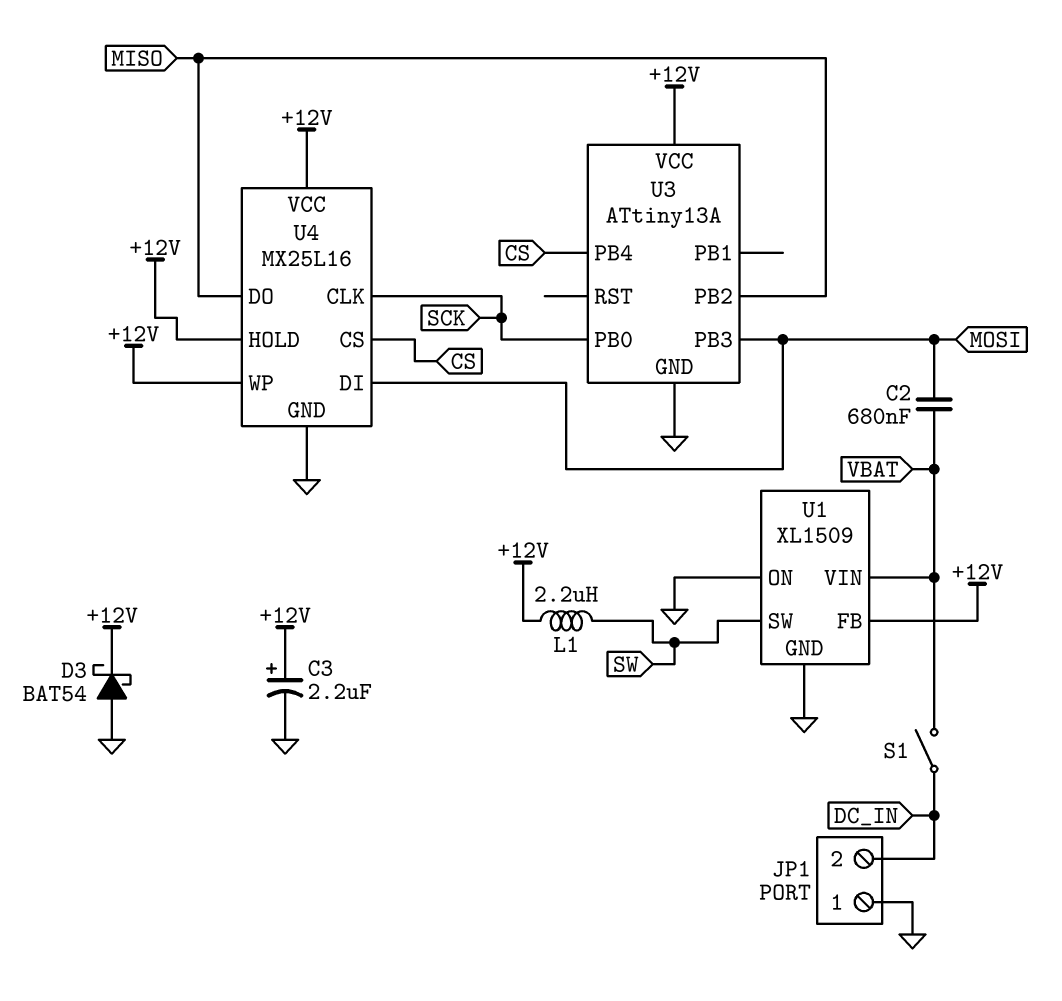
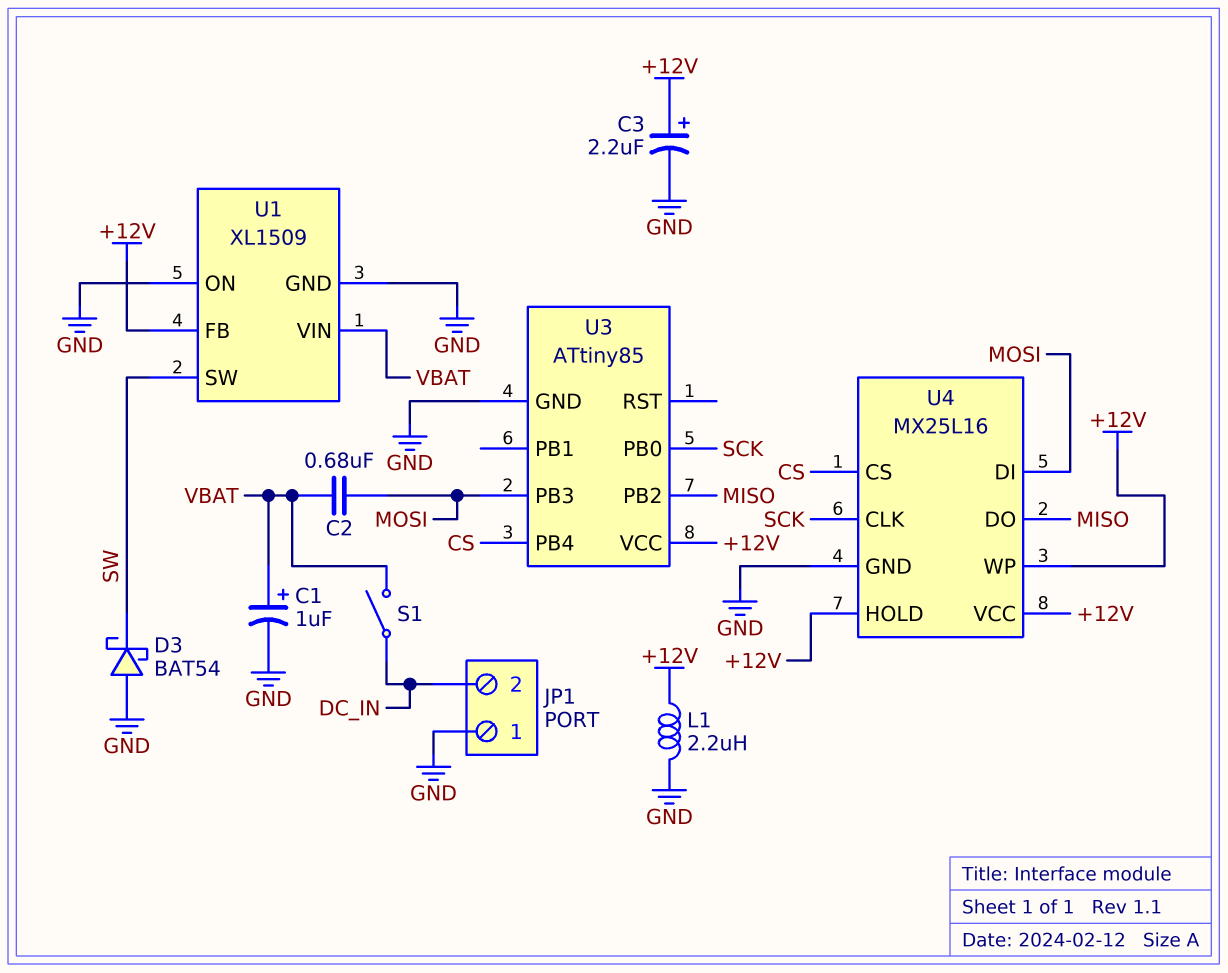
C1: none -> 1uF (plus VBAT, minus GND)
D3: schottky BAT54 (A GND, K +12V) -> schottky BAT54 (A GND, K SW)
L1: 2.2uH (+12V, SW) -> 2.2uH (+12V, GND)
U3: ATtiny13A -> ATtiny85

